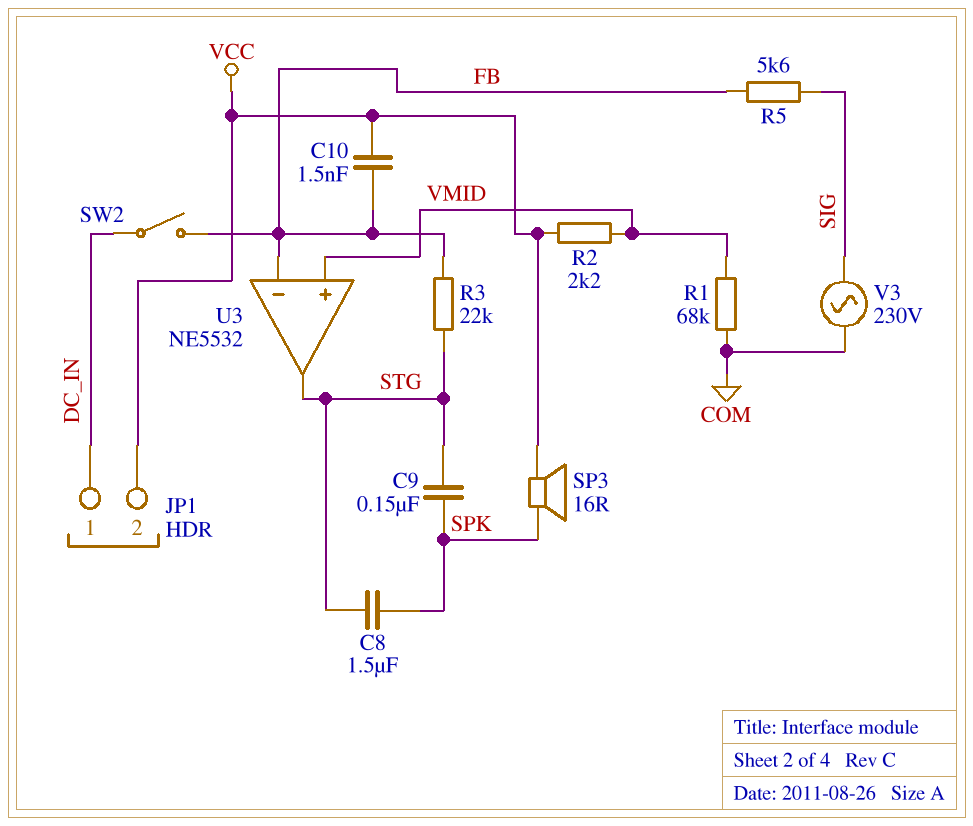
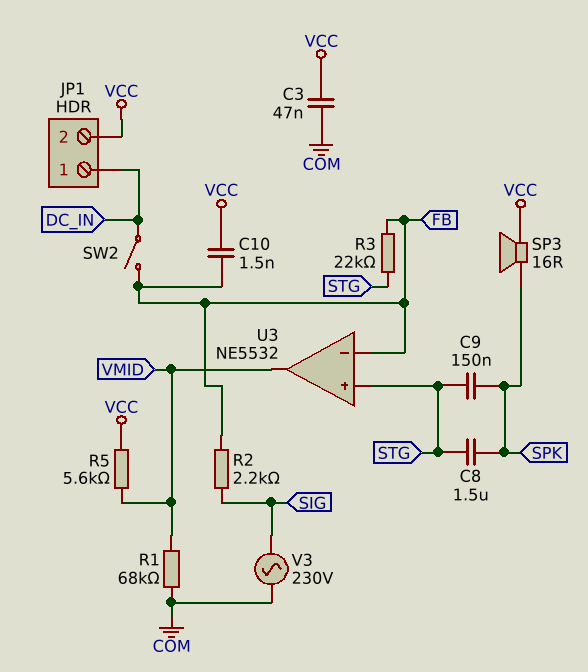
C3: none -> 47nF (COM, VCC)
R2: 2.2k (VCC, VMID) -> 2.2k (FB, SIG)
R5: 5.6k (FB, SIG) -> 5.6k (VCC, VMID)
U3 pin in+: VMID -> STG
U3 pin out: STG -> VMID

